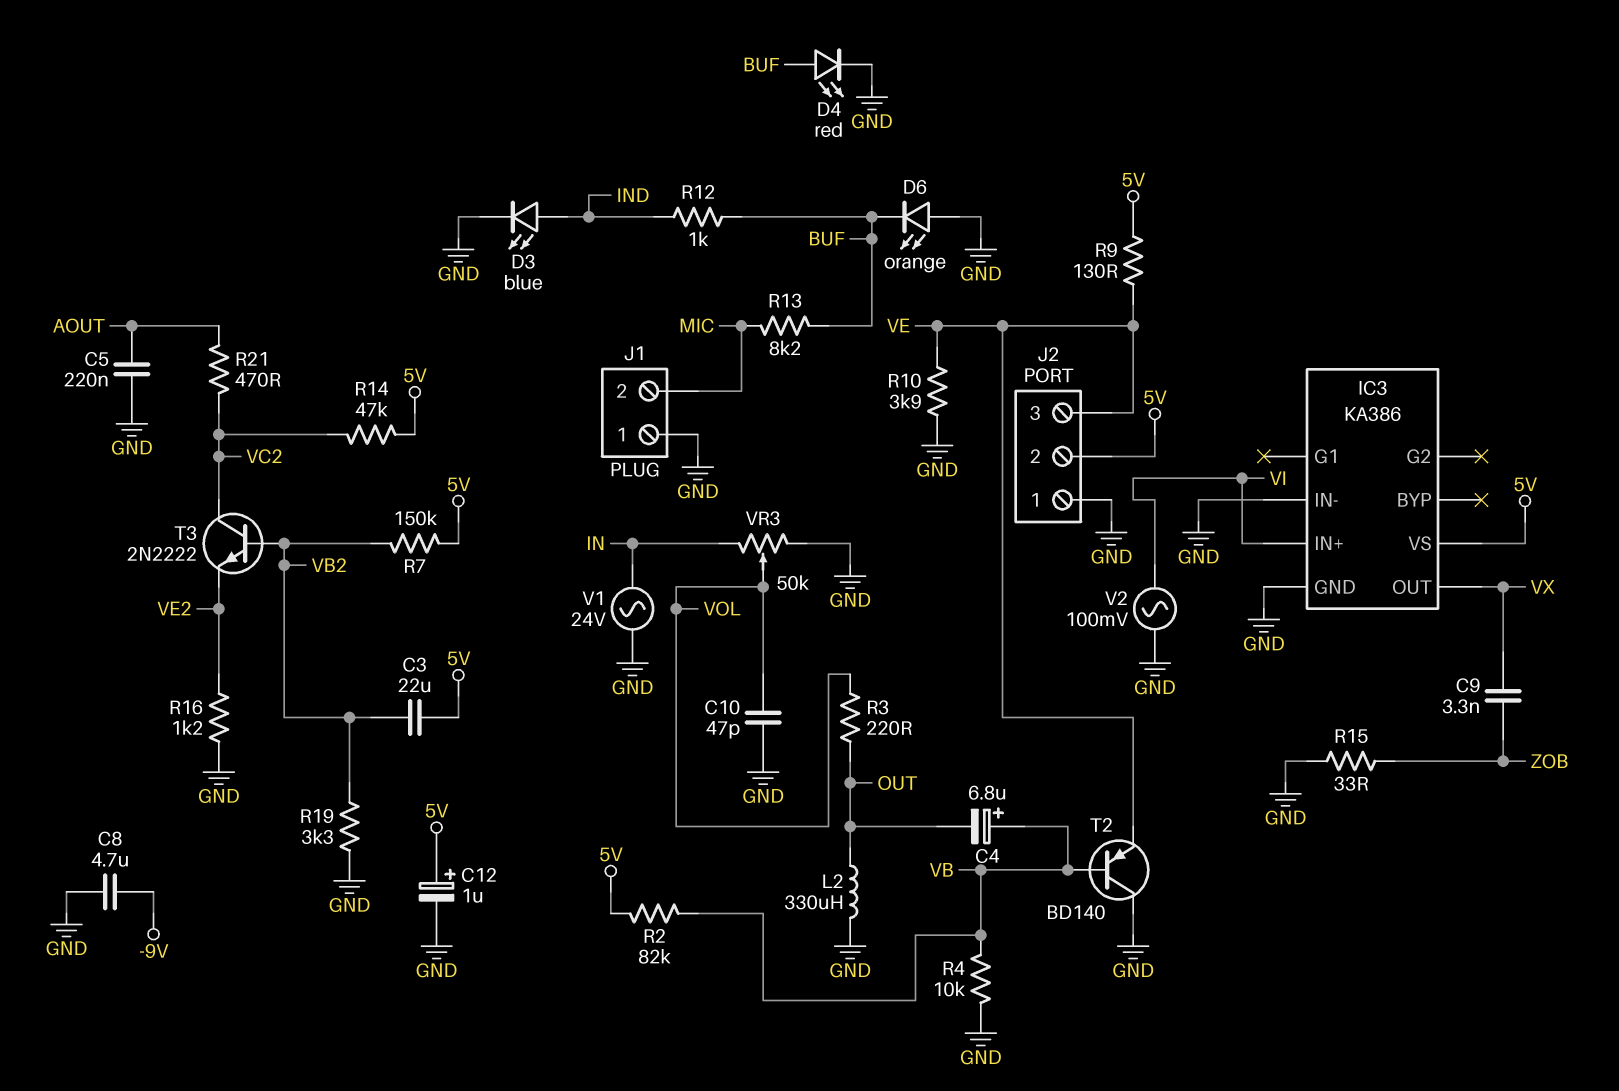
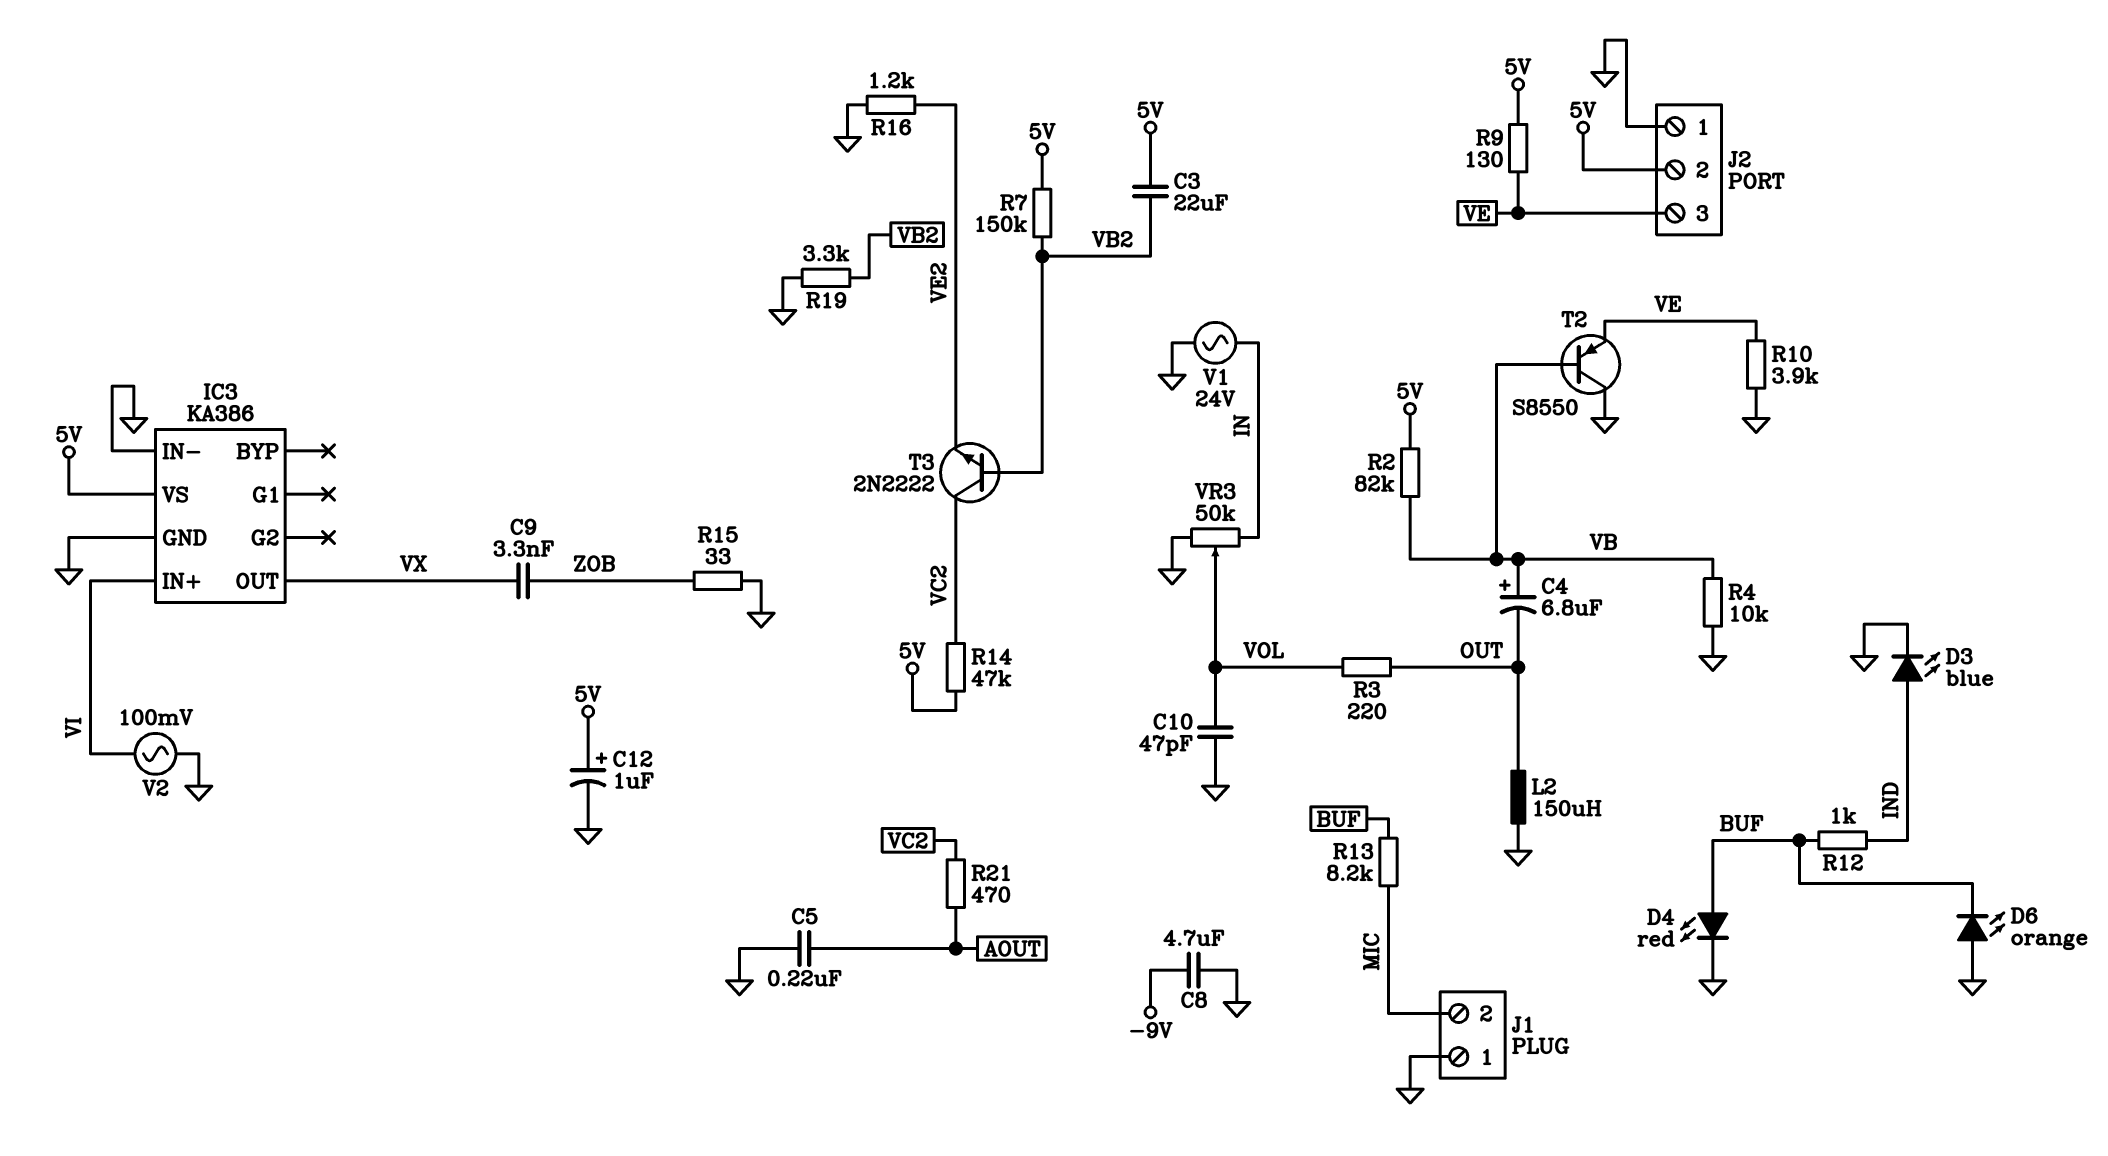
L2: 330uH (GND, OUT) -> 150uH (GND, OUT)
T2: PNP BD140 (B VB, C GND, E VE) -> PNP S8550 (B VB, C GND, E VE)

